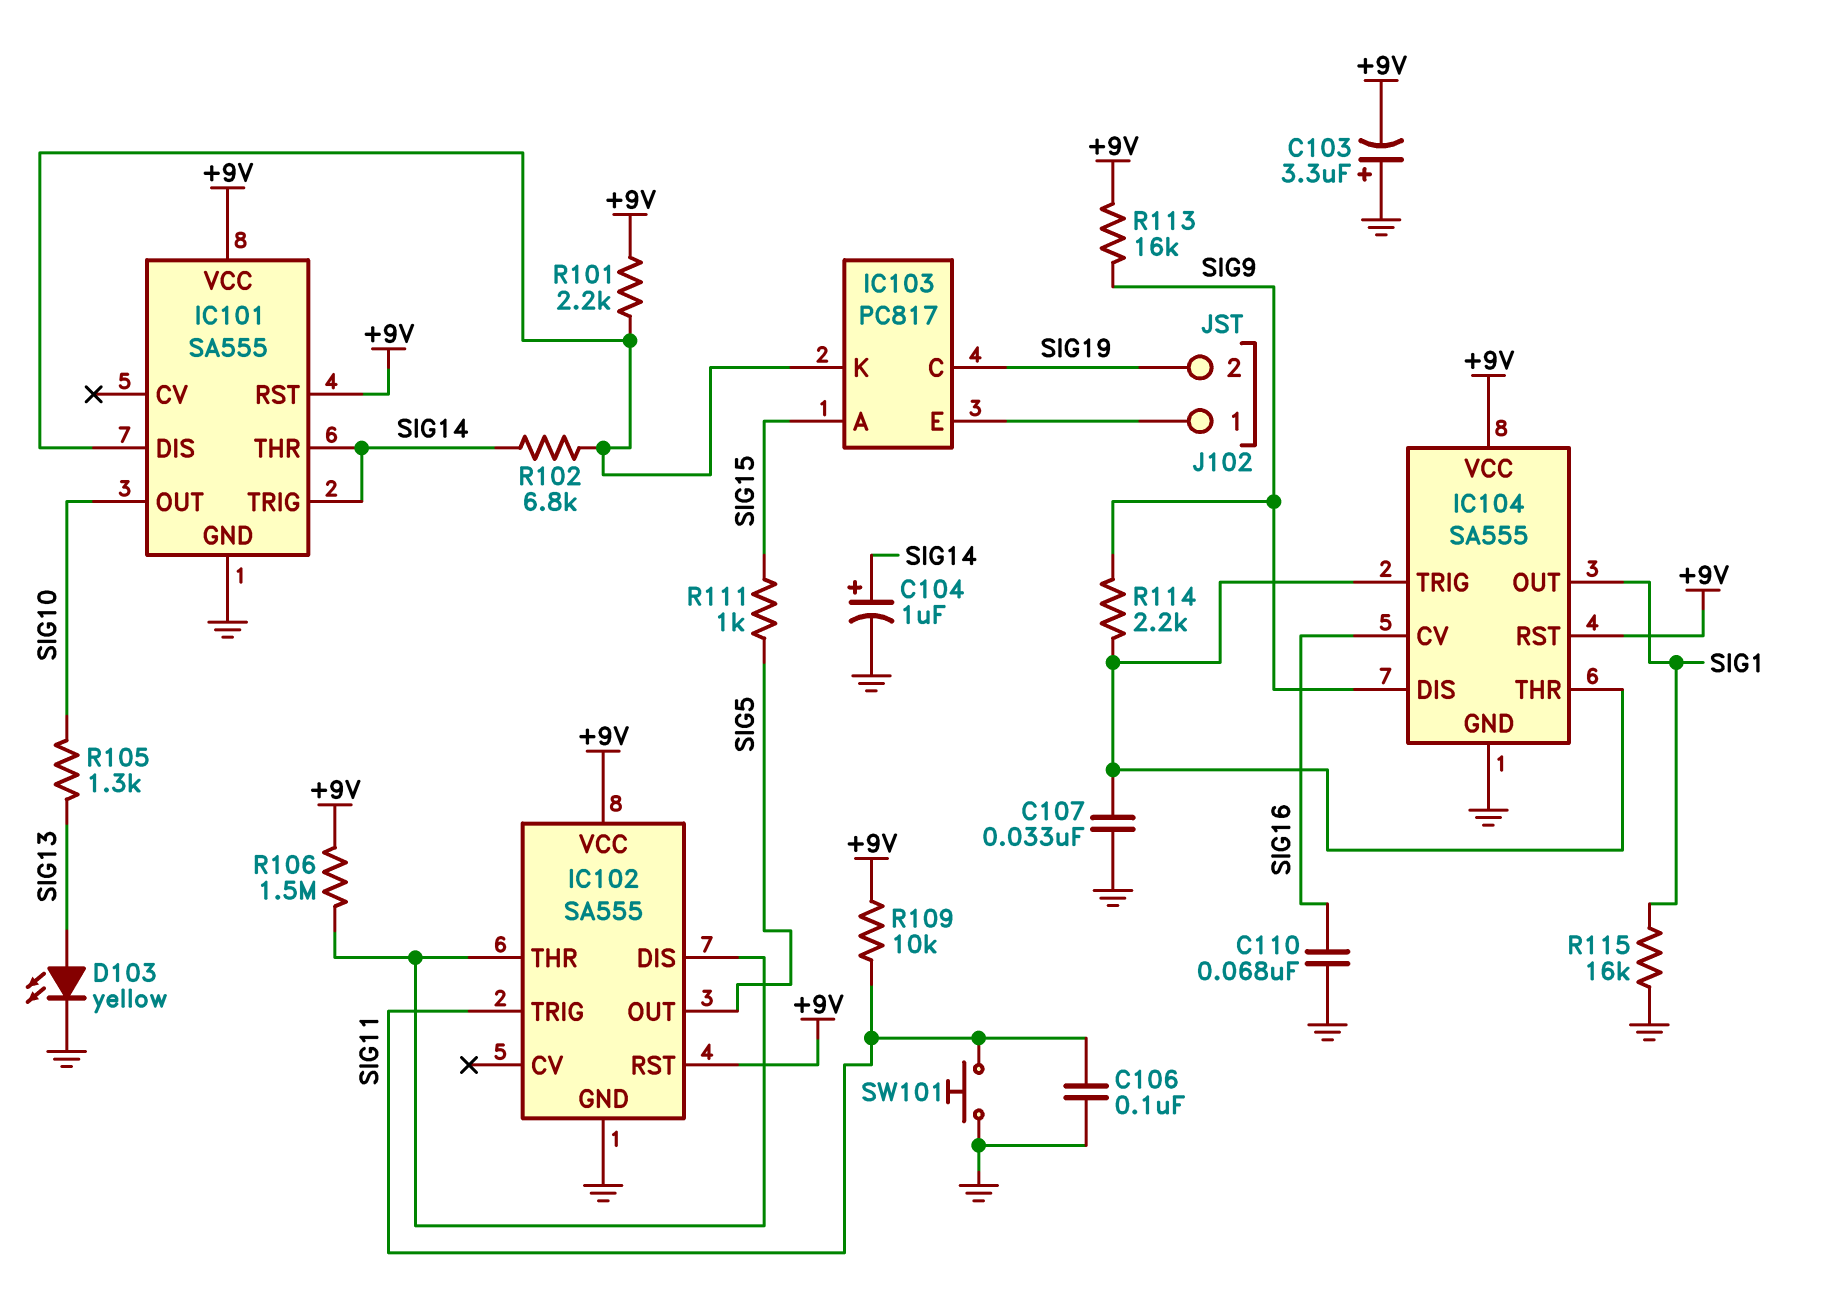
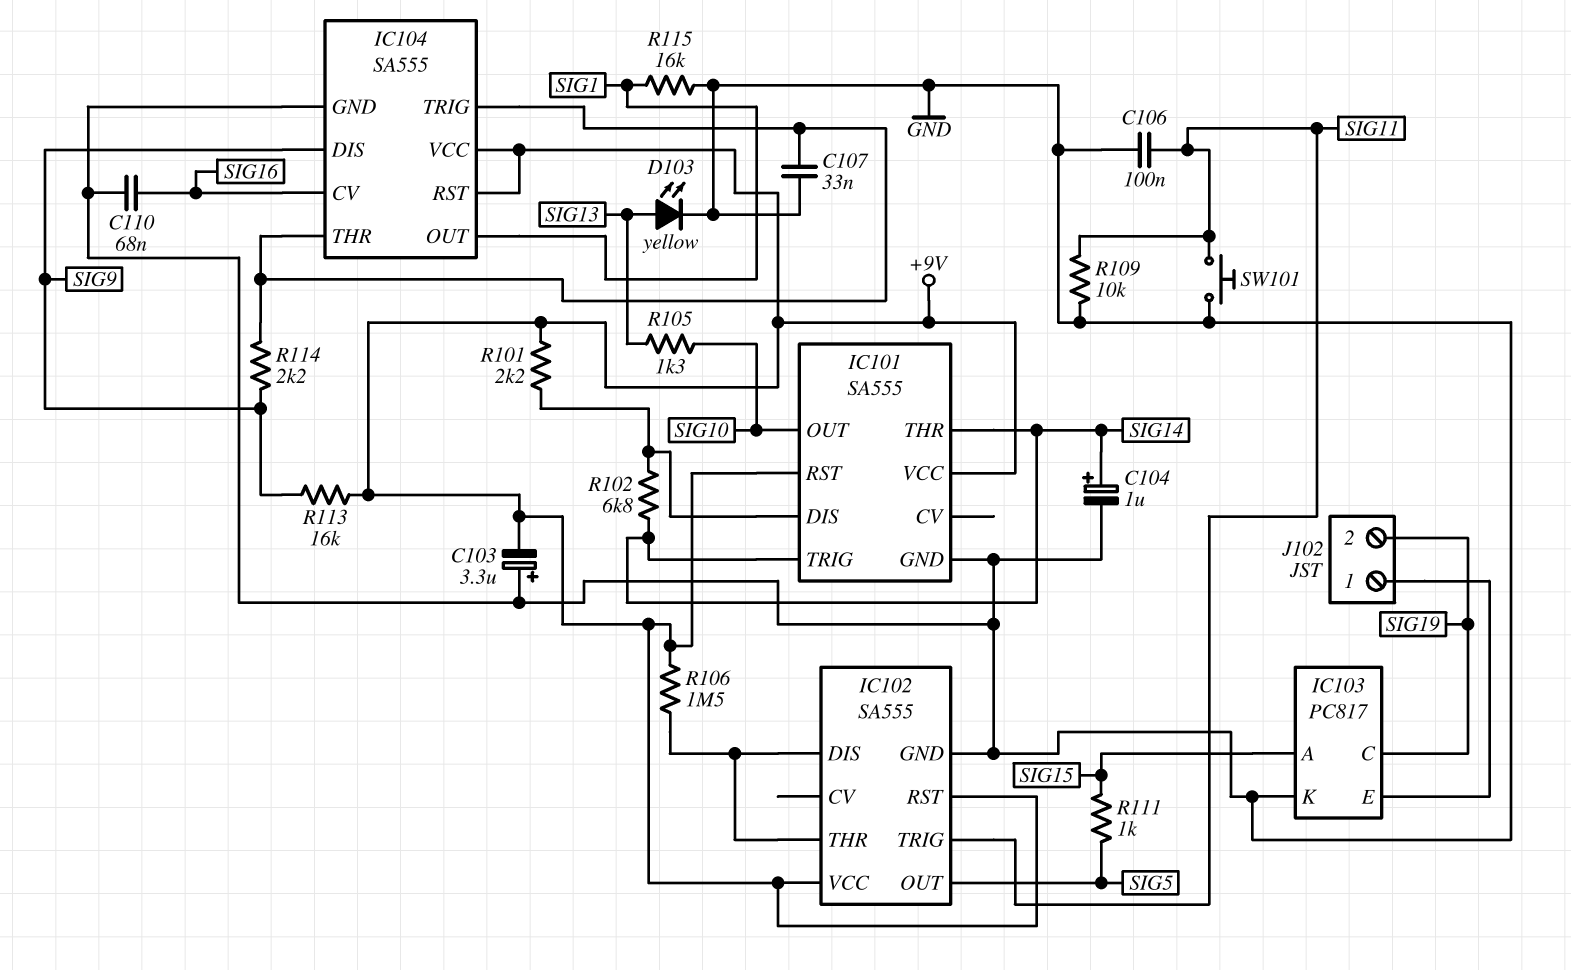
IC103 pin K: IC101/DIS -> GND
R109: 10k (+9V, SIG11) -> 10k (GND, SIG11)

